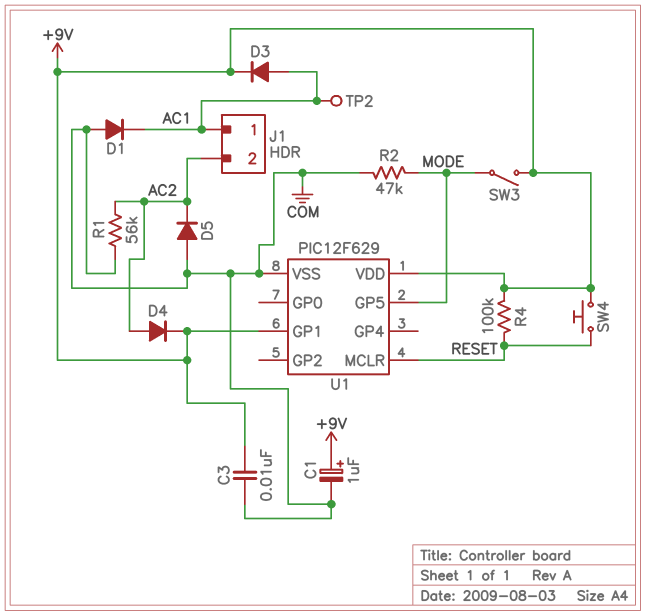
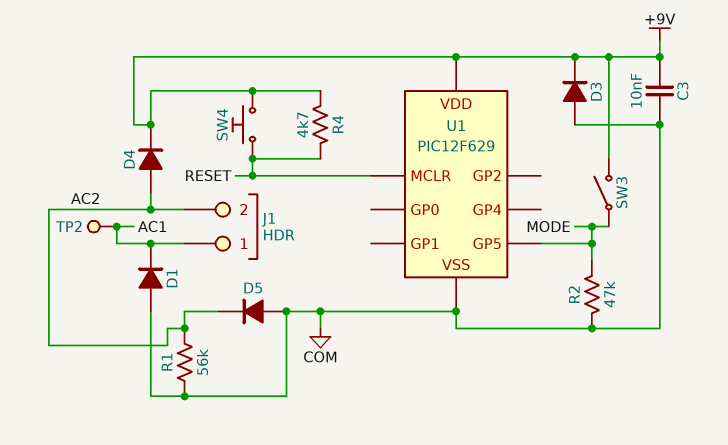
C1: 1uF (plus +9V, minus COM) -> none
D3: diode (A AC1, K +9V) -> diode (A COM, K +9V)
R4: 100k (+9V, RESET) -> 4.7k (+9V, RESET)
U1 pin GP1: +9V -> none

